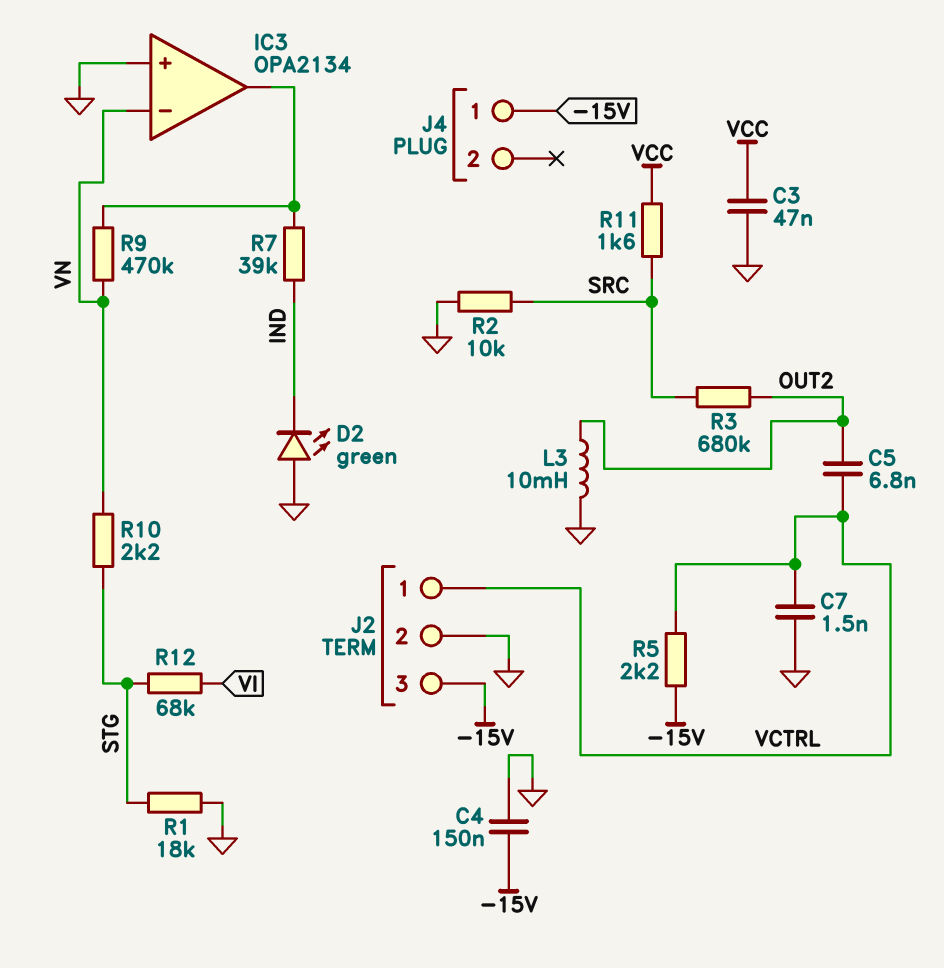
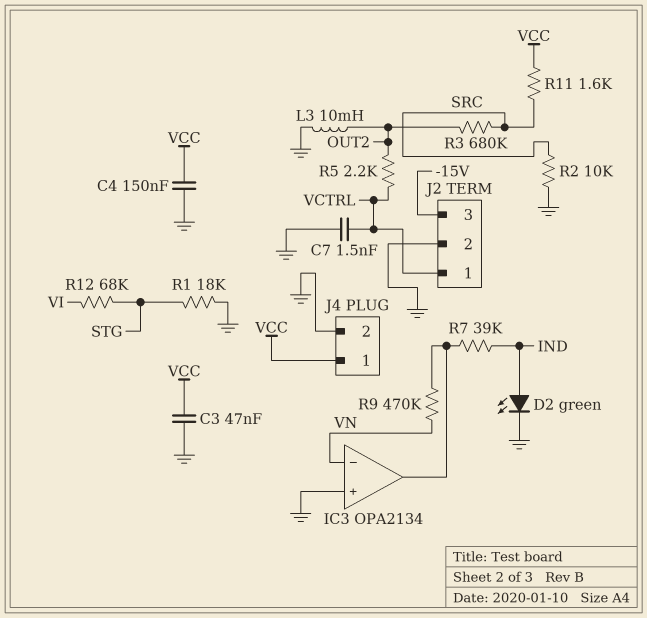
C4: 150nF (-15V, GND) -> 150nF (GND, VCC)
C5: 6.8nF (OUT2, VCTRL) -> none
D2: LED green (A GND, K IND) -> LED green (A IND, K GND)
J4 pin 1: -15V -> VCC
J4 pin 2: none -> GND
R5: 2.2k (-15V, VCTRL) -> 2.2k (OUT2, VCTRL)
R10: 2.2k (STG, VN) -> none

